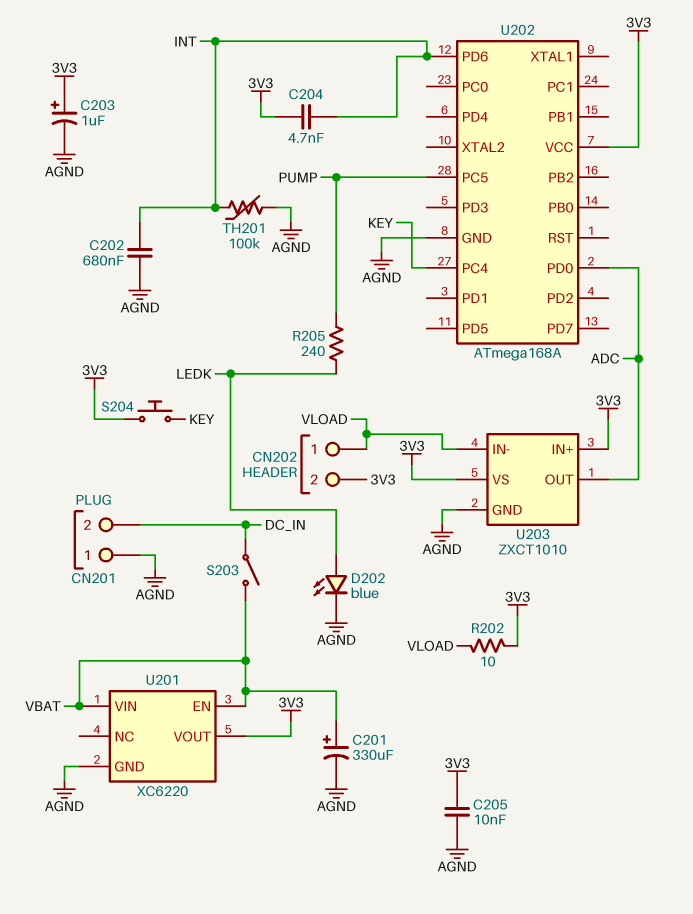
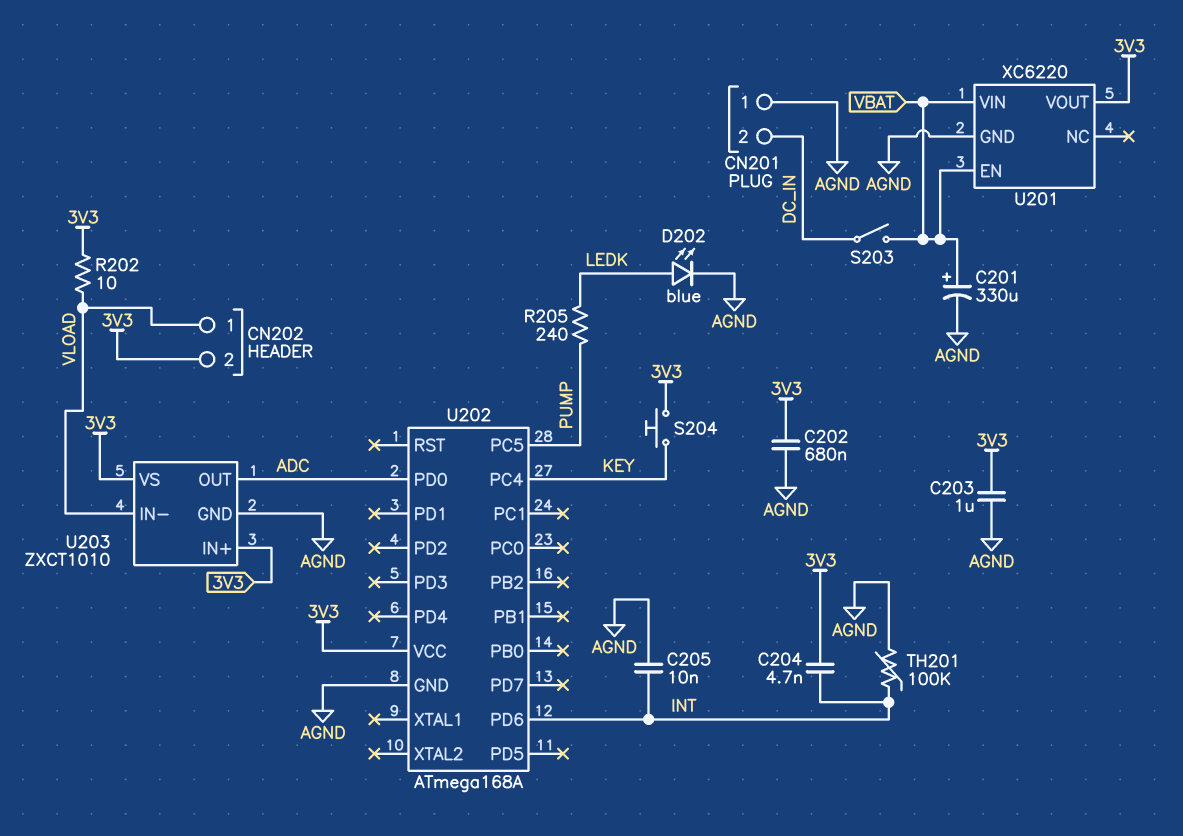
C202: 680nF (AGND, INT) -> 680nF (3V3, AGND)
C203: 1uF (plus 3V3, minus AGND) -> 1uF (3V3, AGND)
C205: 10nF (3V3, AGND) -> 10nF (AGND, INT)

